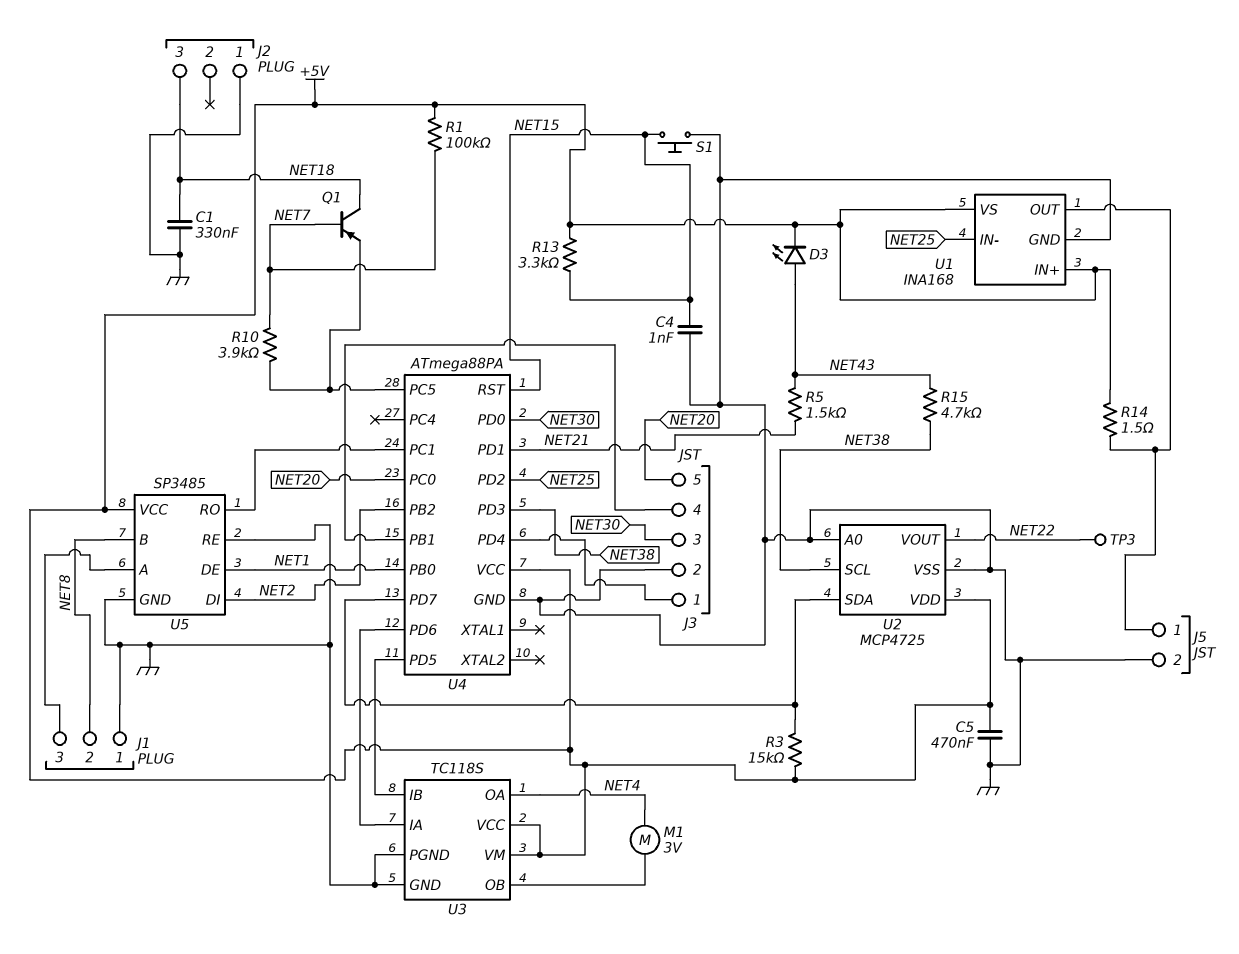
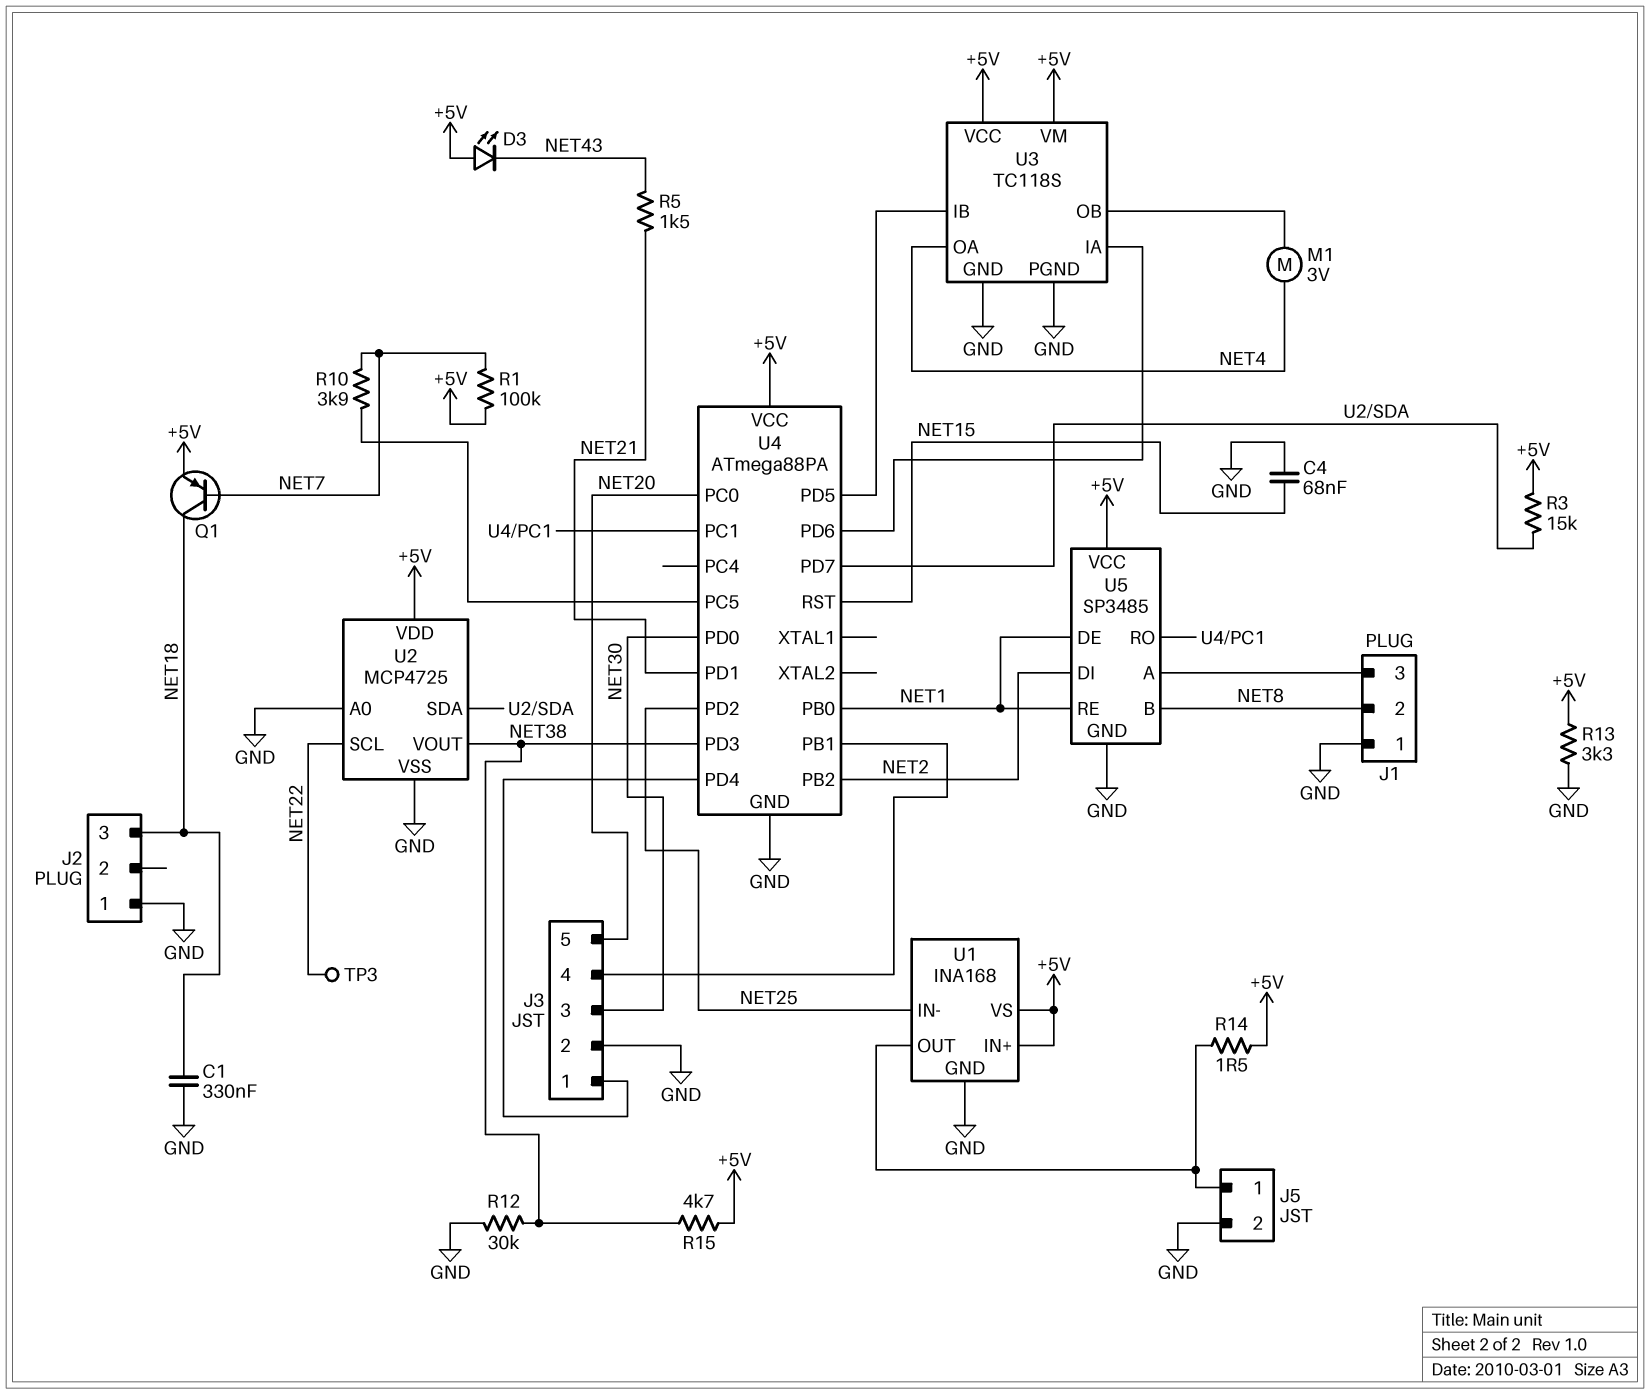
C4: 1nF (GND, NET15) -> 68nF (GND, NET15)
C5: 470nF (+5V, GND) -> none
D3: LED (A NET43, K +5V) -> LED (A +5V, K NET43)
Q1: PNP (B NET7, C NET18, E U4/PC5) -> PNP (B NET7, C NET18, E +5V)
R12: none -> 30k (GND, NET38)
R13: 3.3k (+5V, NET15) -> 3.3k (+5V, GND)
R15: 4.7k (NET38, NET43) -> 4.7k (+5V, NET38)
S1: button (GND, NET15) -> none
U2 pin SCL: NET38 -> NET22
U2 pin VOUT: NET22 -> NET38
U5 pin RE: GND -> NET1

